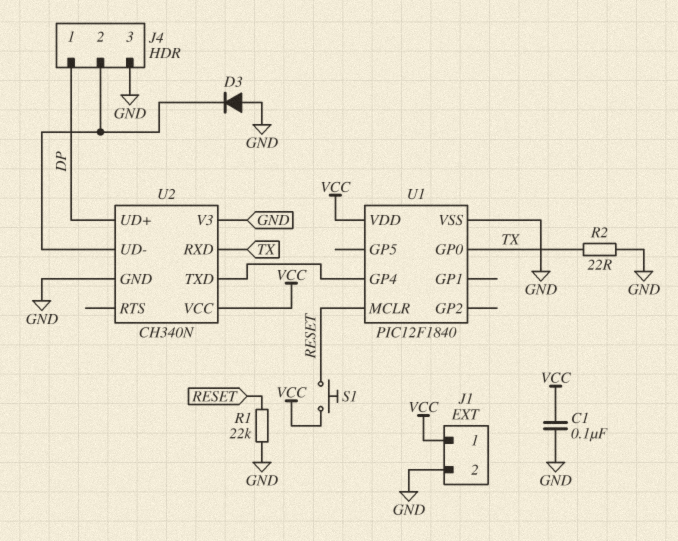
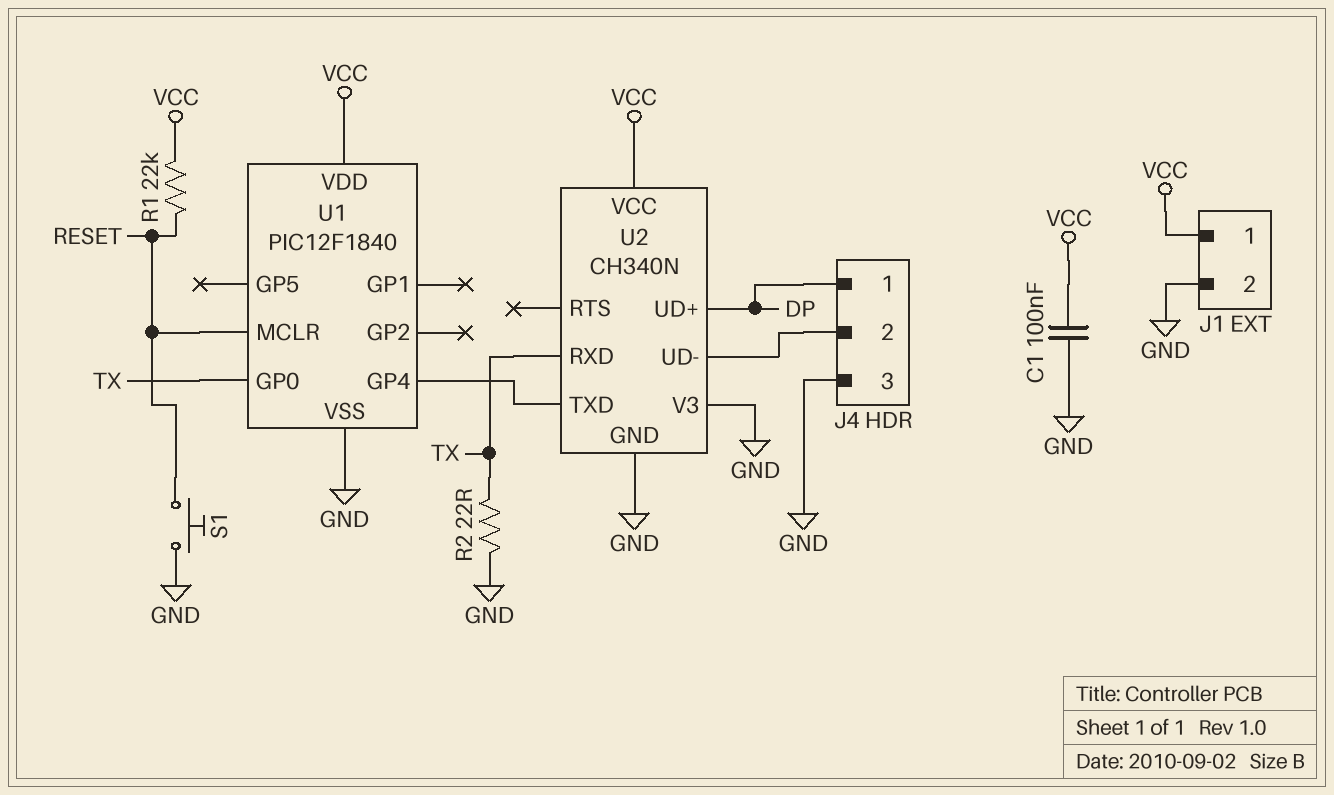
D3: diode (A GND, K J4/2) -> none
R1: 22k (GND, RESET) -> 22k (RESET, VCC)
S1: button (RESET, VCC) -> button (GND, RESET)

